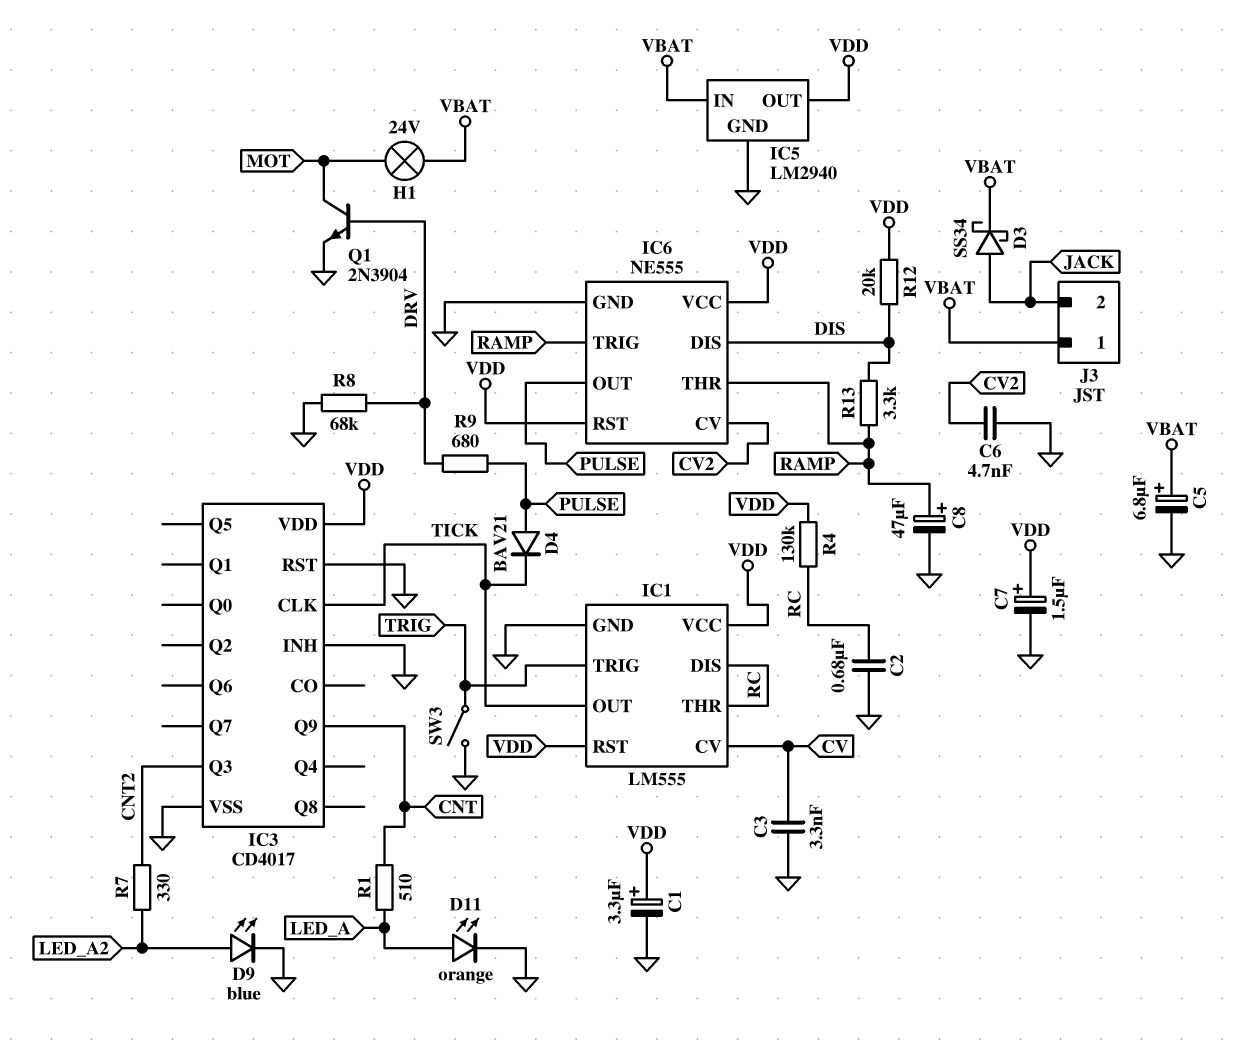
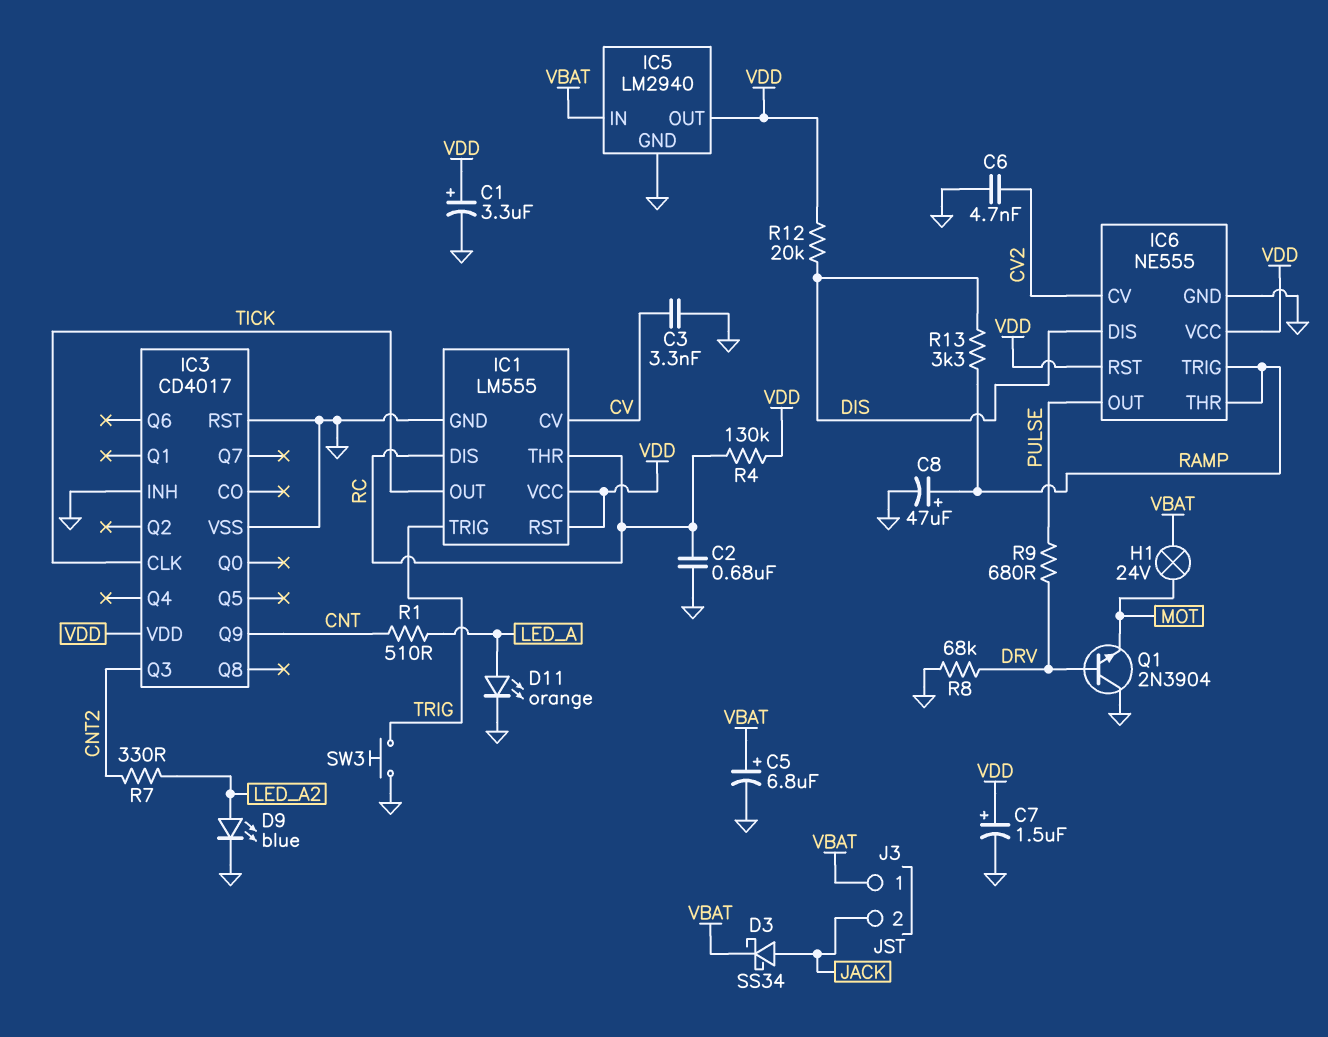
D4: diode BAV21 (A PULSE, K TICK) -> none
Q1: NPN 2N3904 (B DRV, C MOT, E GND) -> NPN 2N3904 (B DRV, C GND, E MOT)
SW3: switch (GND, TRIG) -> button (GND, TRIG)

